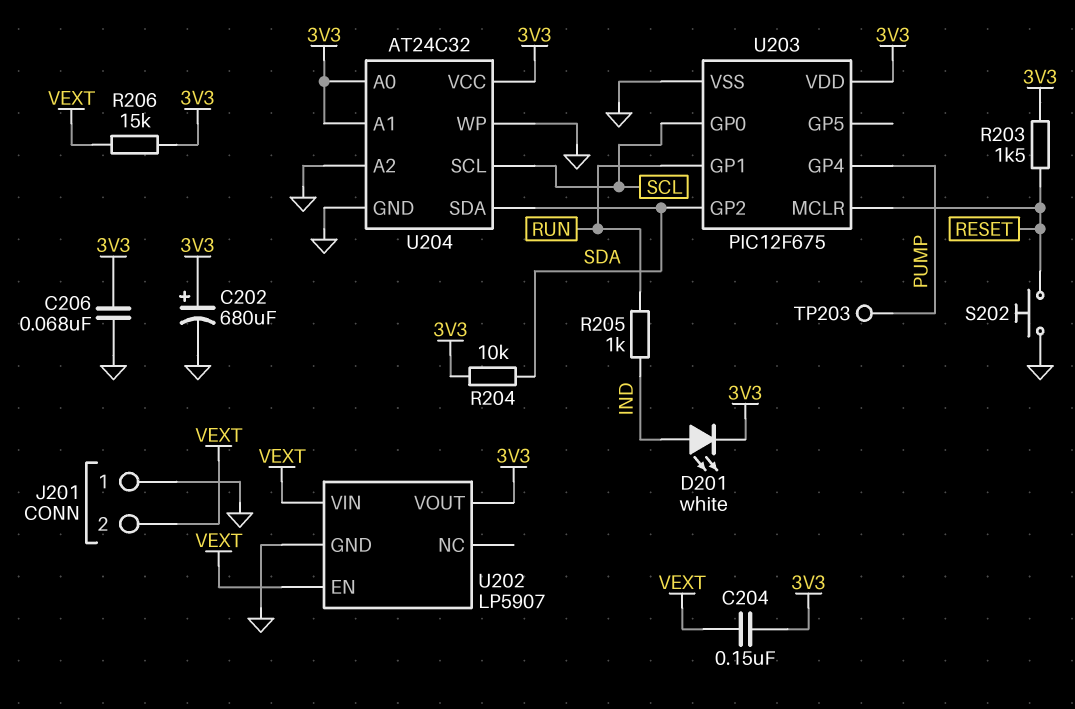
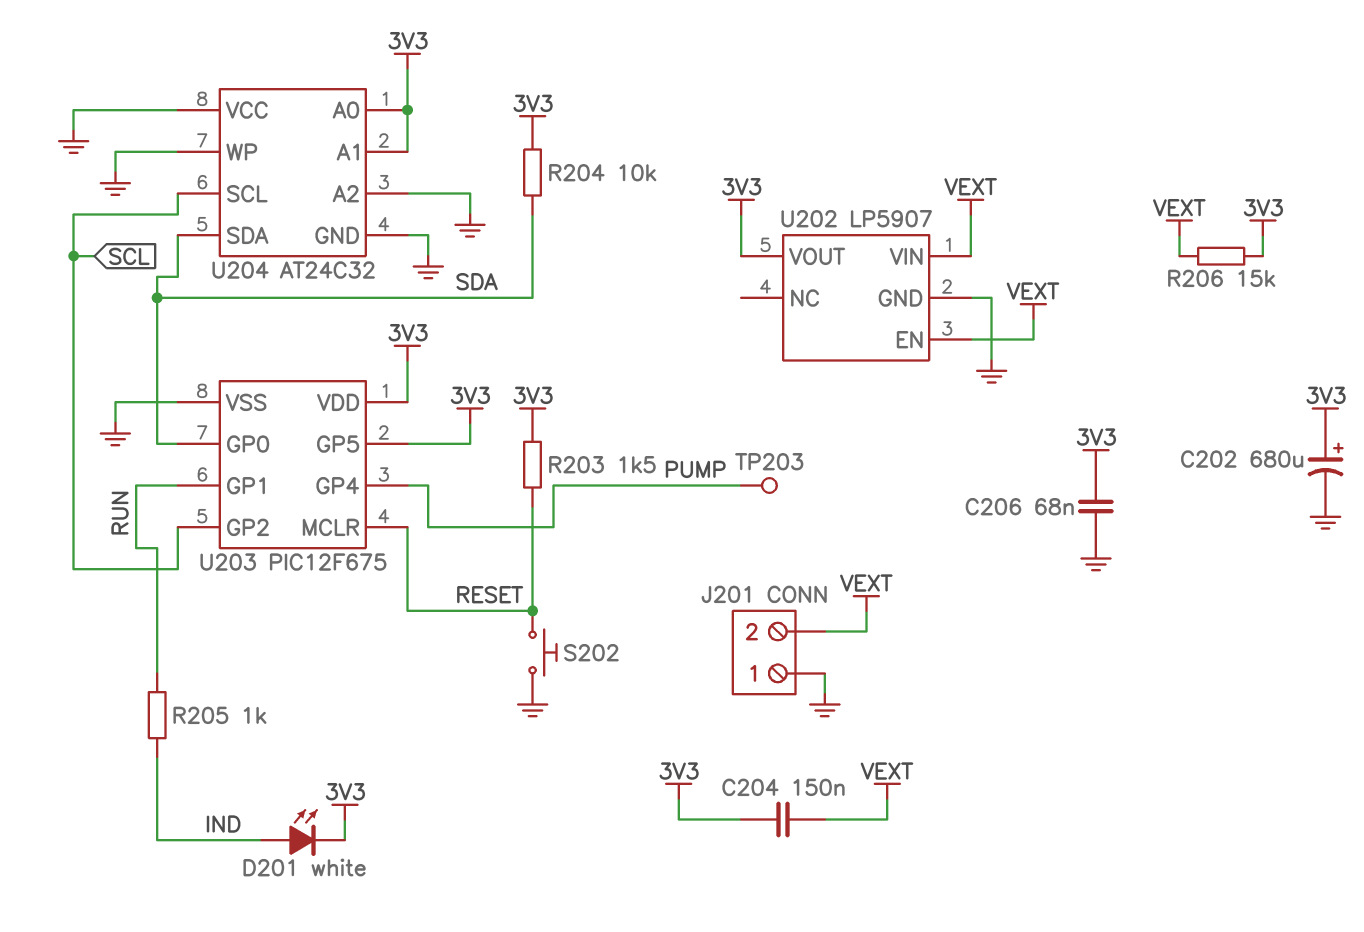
U203 pin GP0: SCL -> SDA
U203 pin GP2: SDA -> SCL
U203 pin GP5: none -> 3V3
U204 pin VCC: 3V3 -> GND

